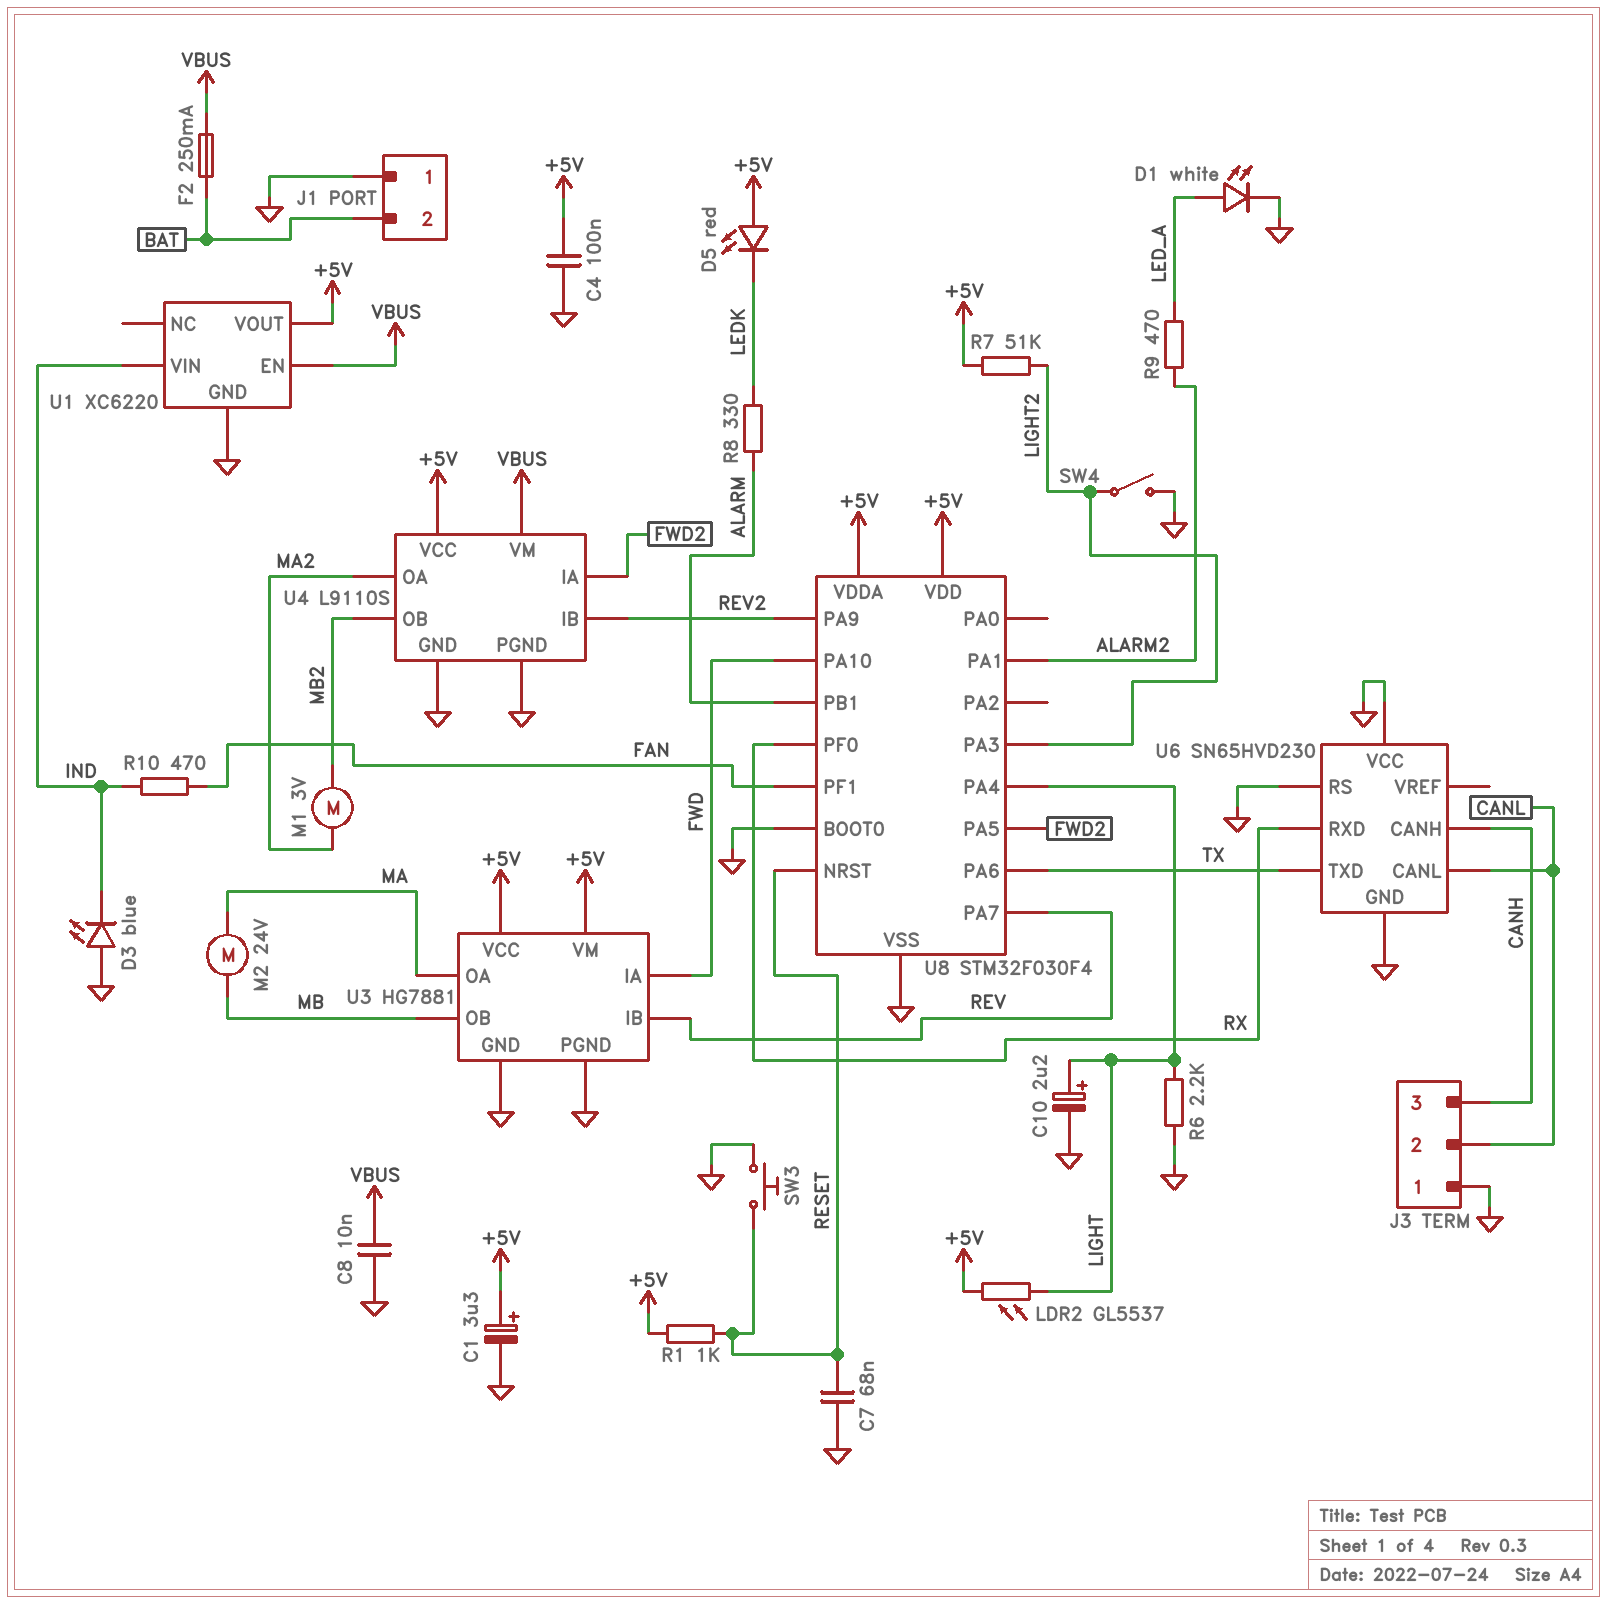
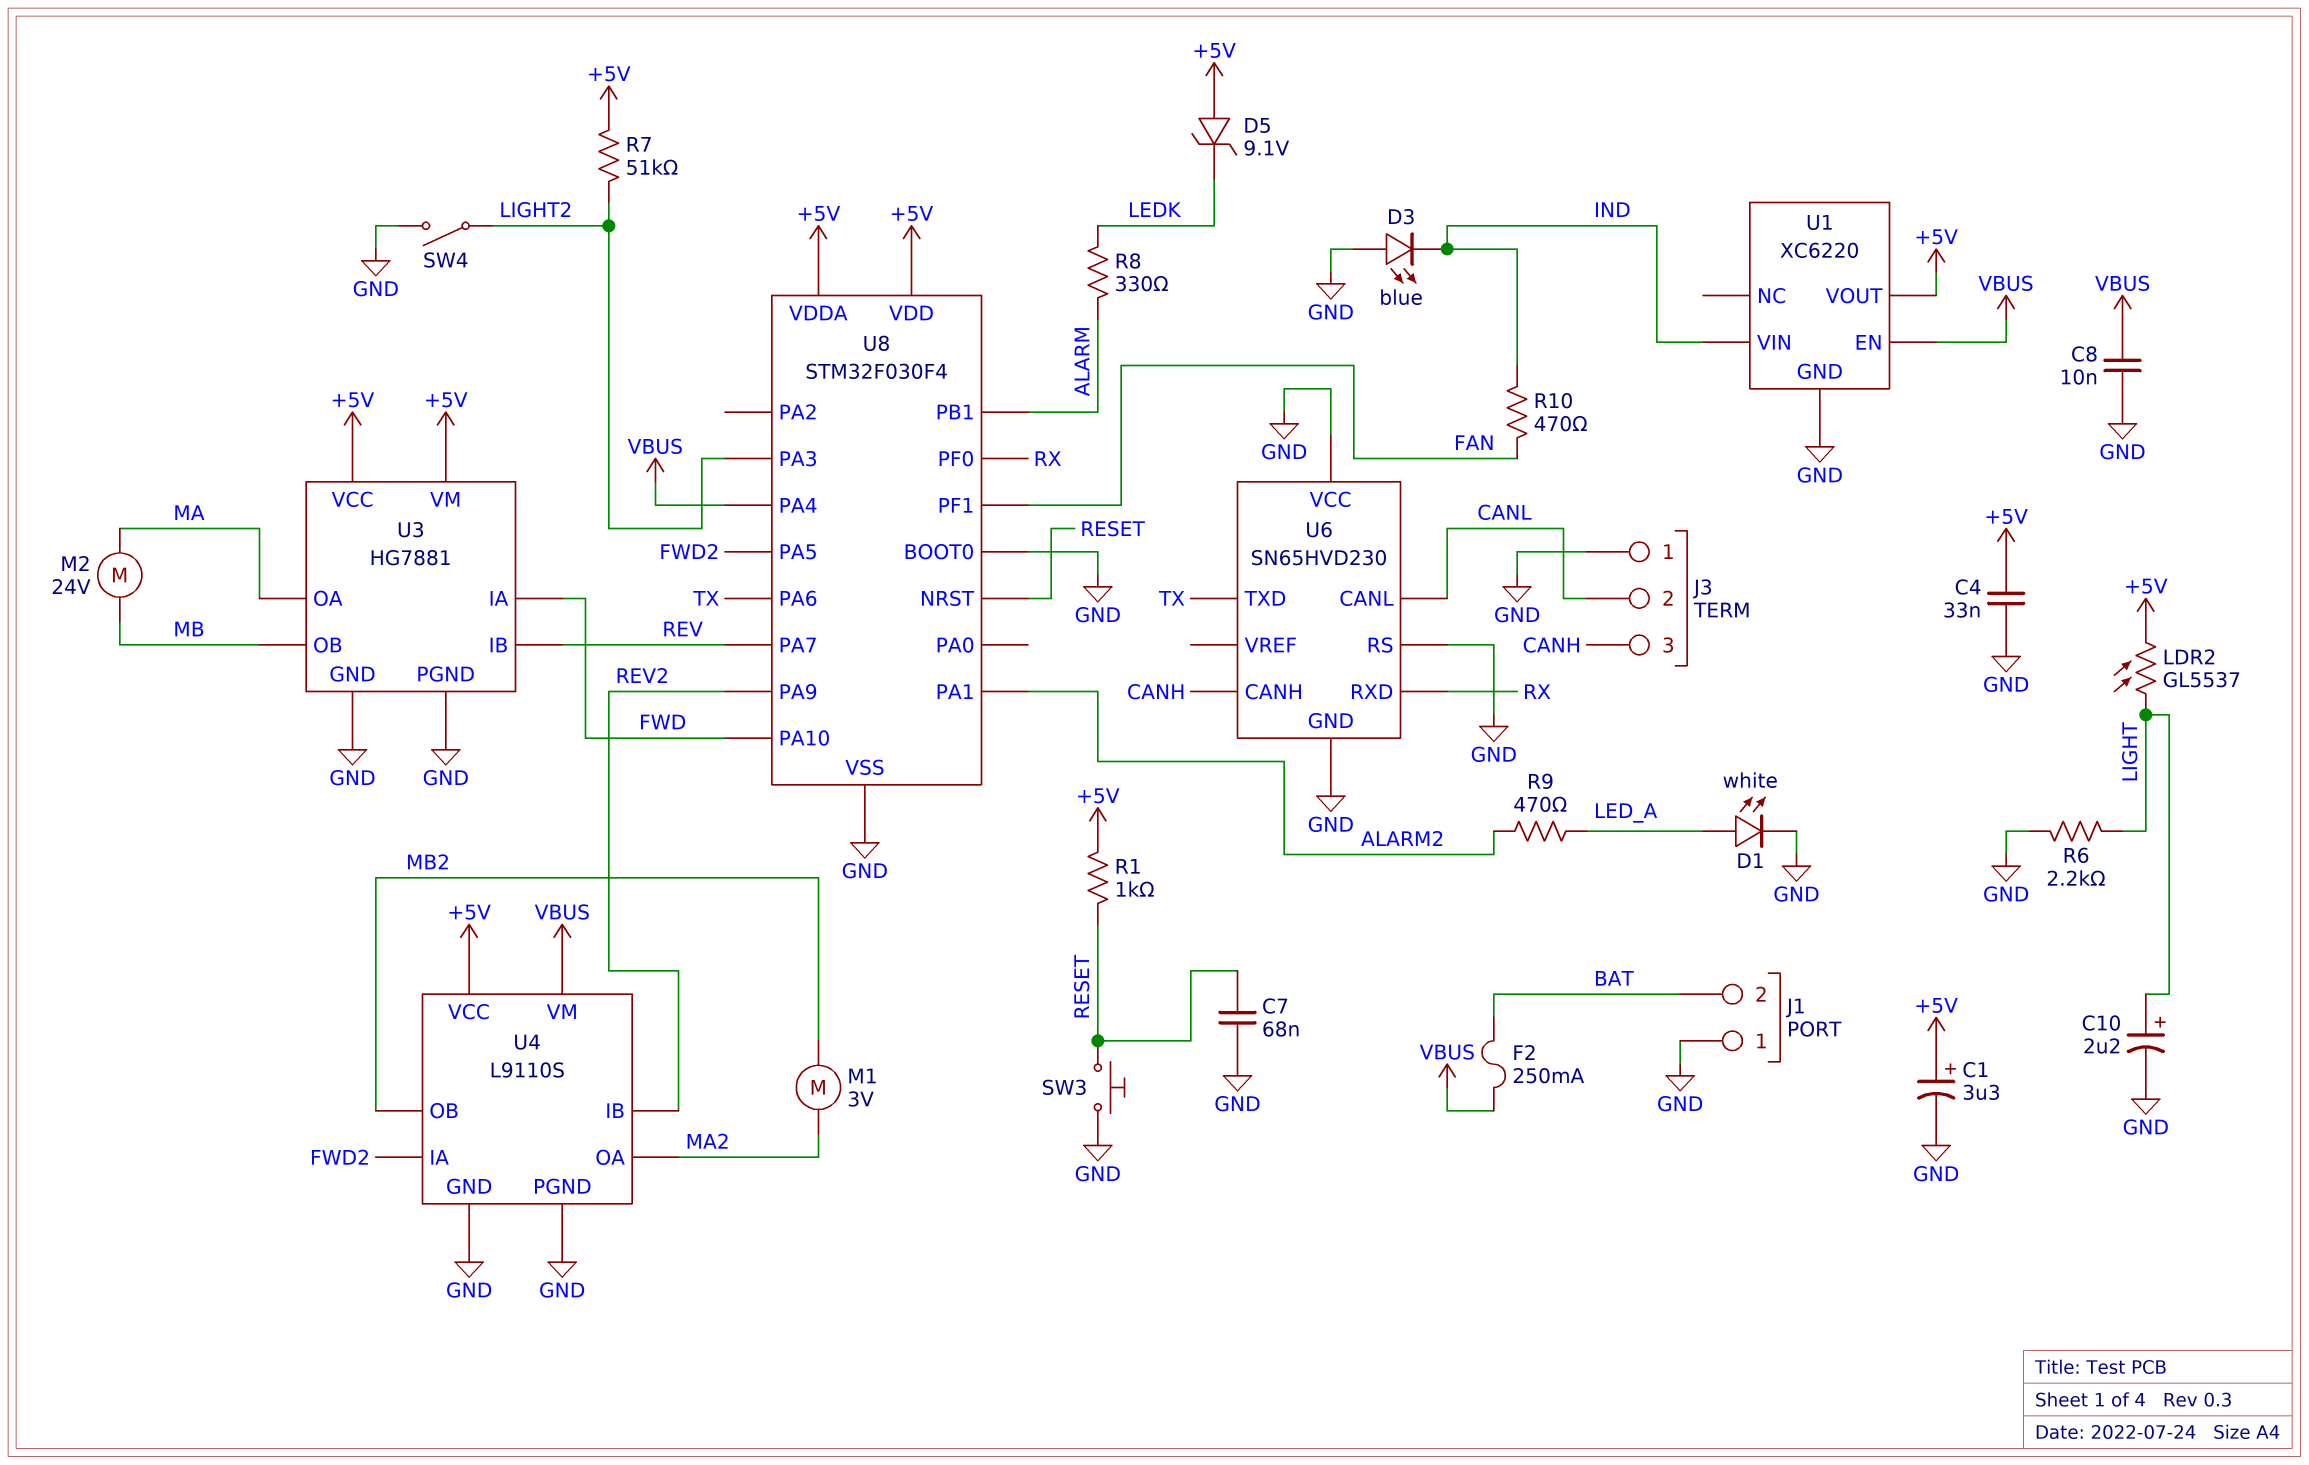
C4: 100nF (+5V, GND) -> 33nF (+5V, GND)
D5: LED red (A +5V, K LEDK) -> zener 9.1V (A +5V, K LEDK)
U8 pin PA4: LIGHT -> VBUS

